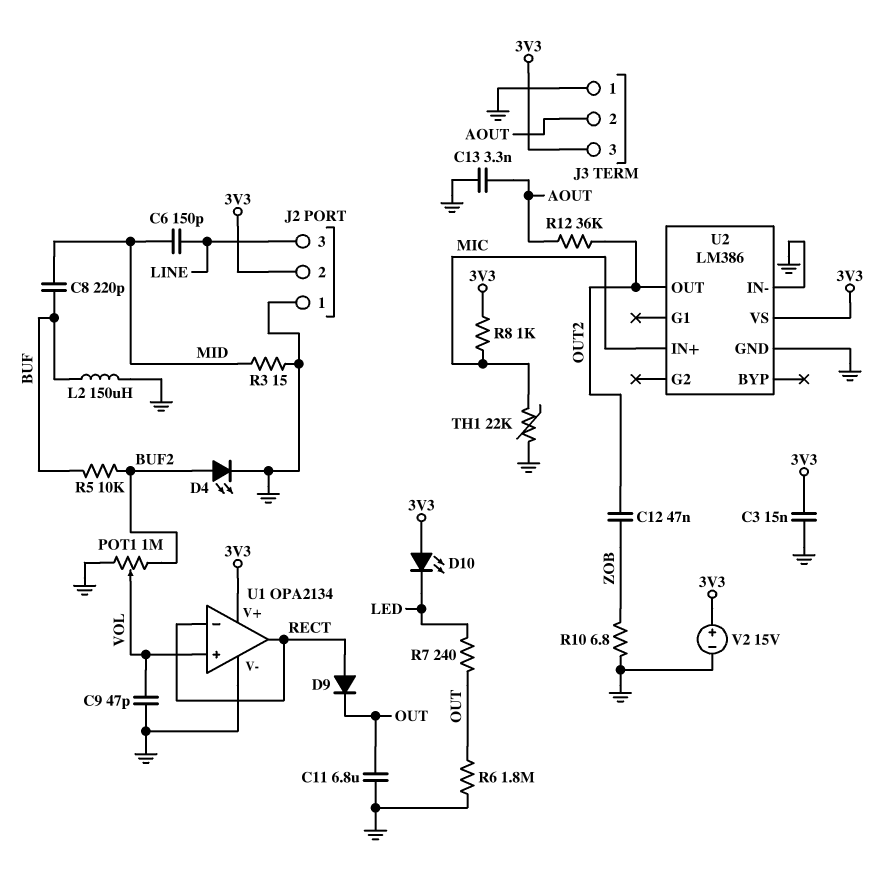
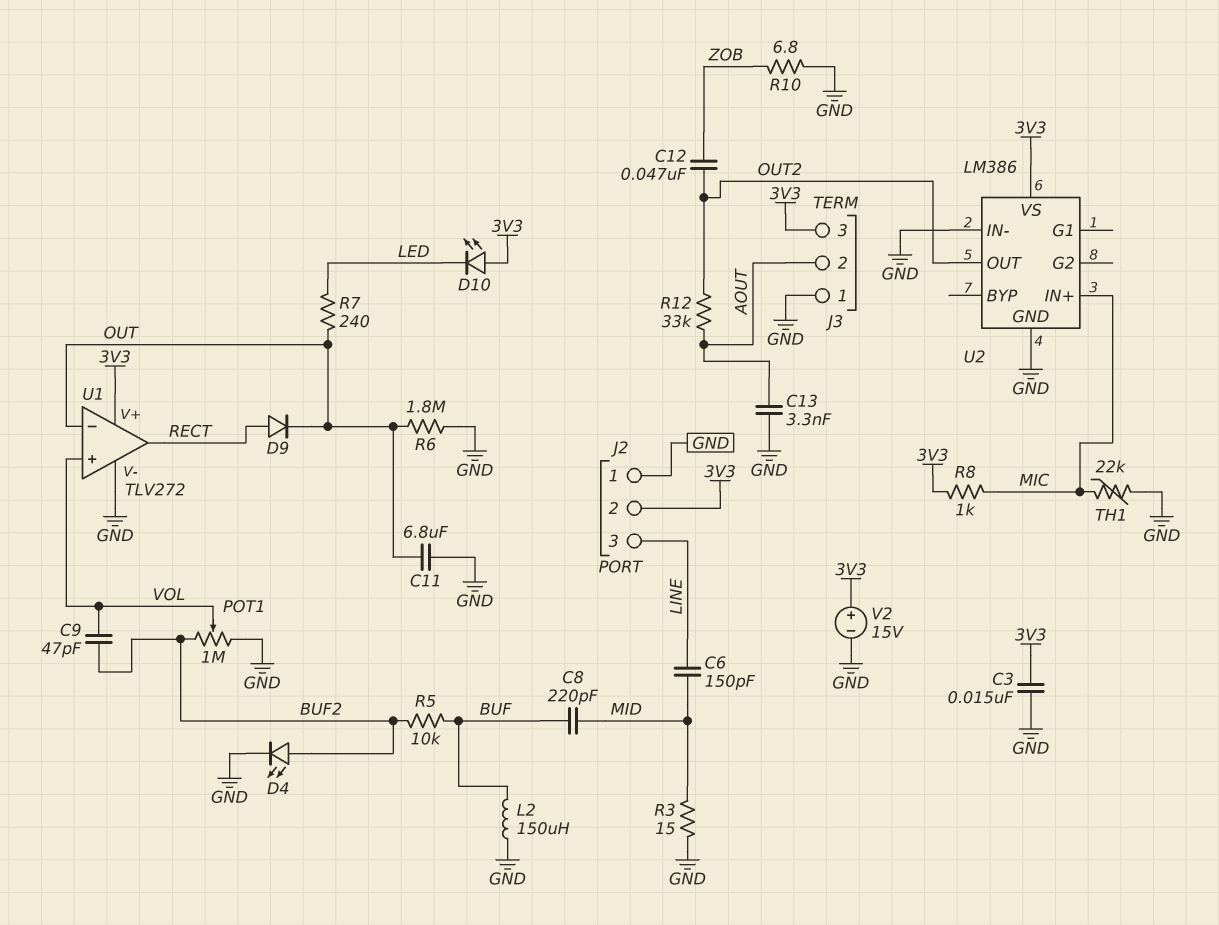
C9: 47pF (GND, VOL) -> 47pF (BUF2, VOL)
R12: 36k (AOUT, OUT2) -> 33k (AOUT, OUT2)
U1: OPA2134 -> TLV272
U1 pin in-: RECT -> OUT

